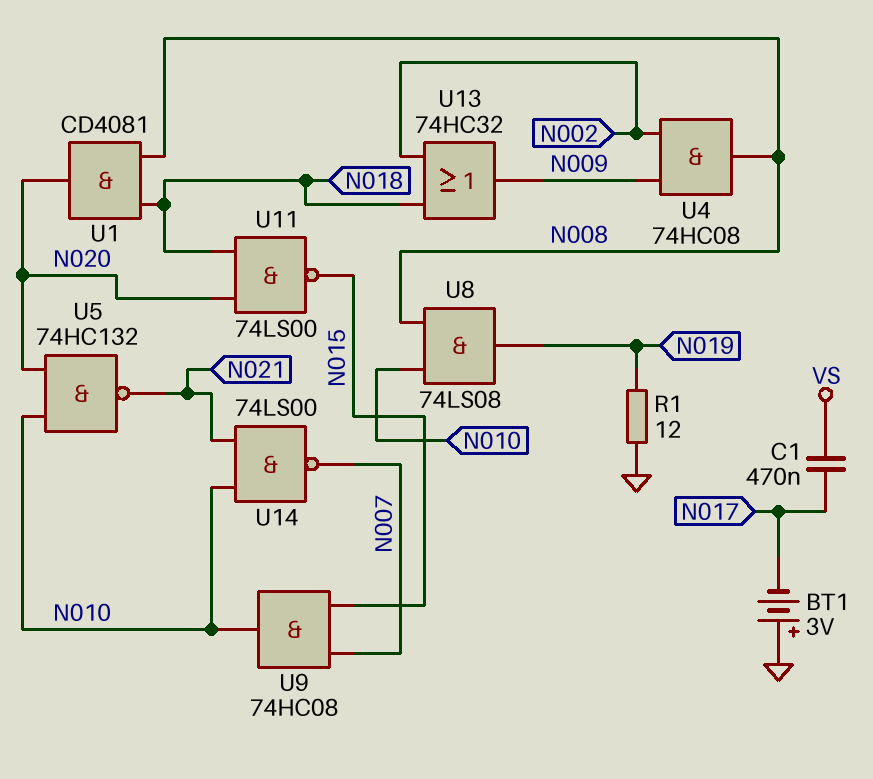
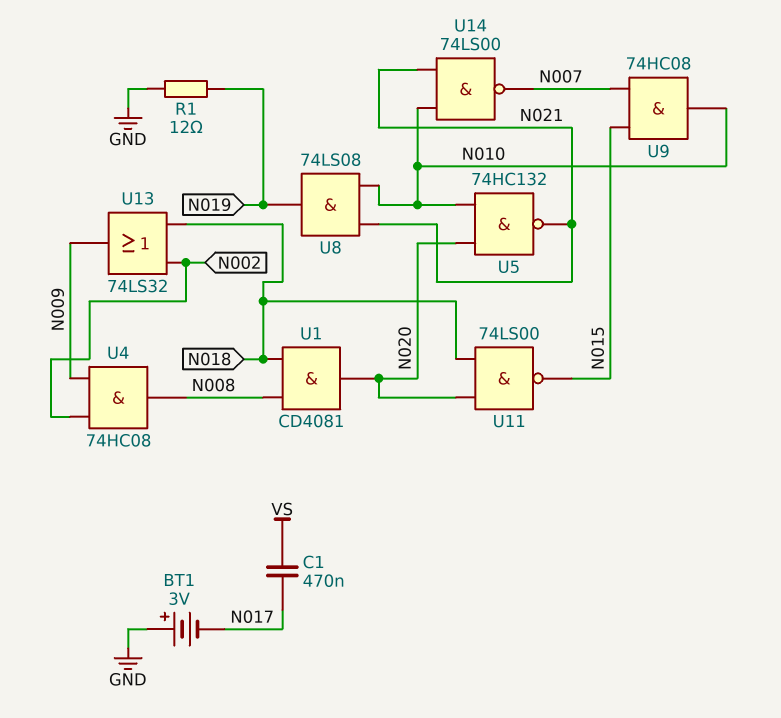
U8: AND 74LS08 (in N008, in N010, out N019) -> AND 74LS08 (in N010, in N021, out N019)
U13: OR 74HC32 (in N002, in N018, out N009) -> OR 74LS32 (in N002, in N018, out N009)

